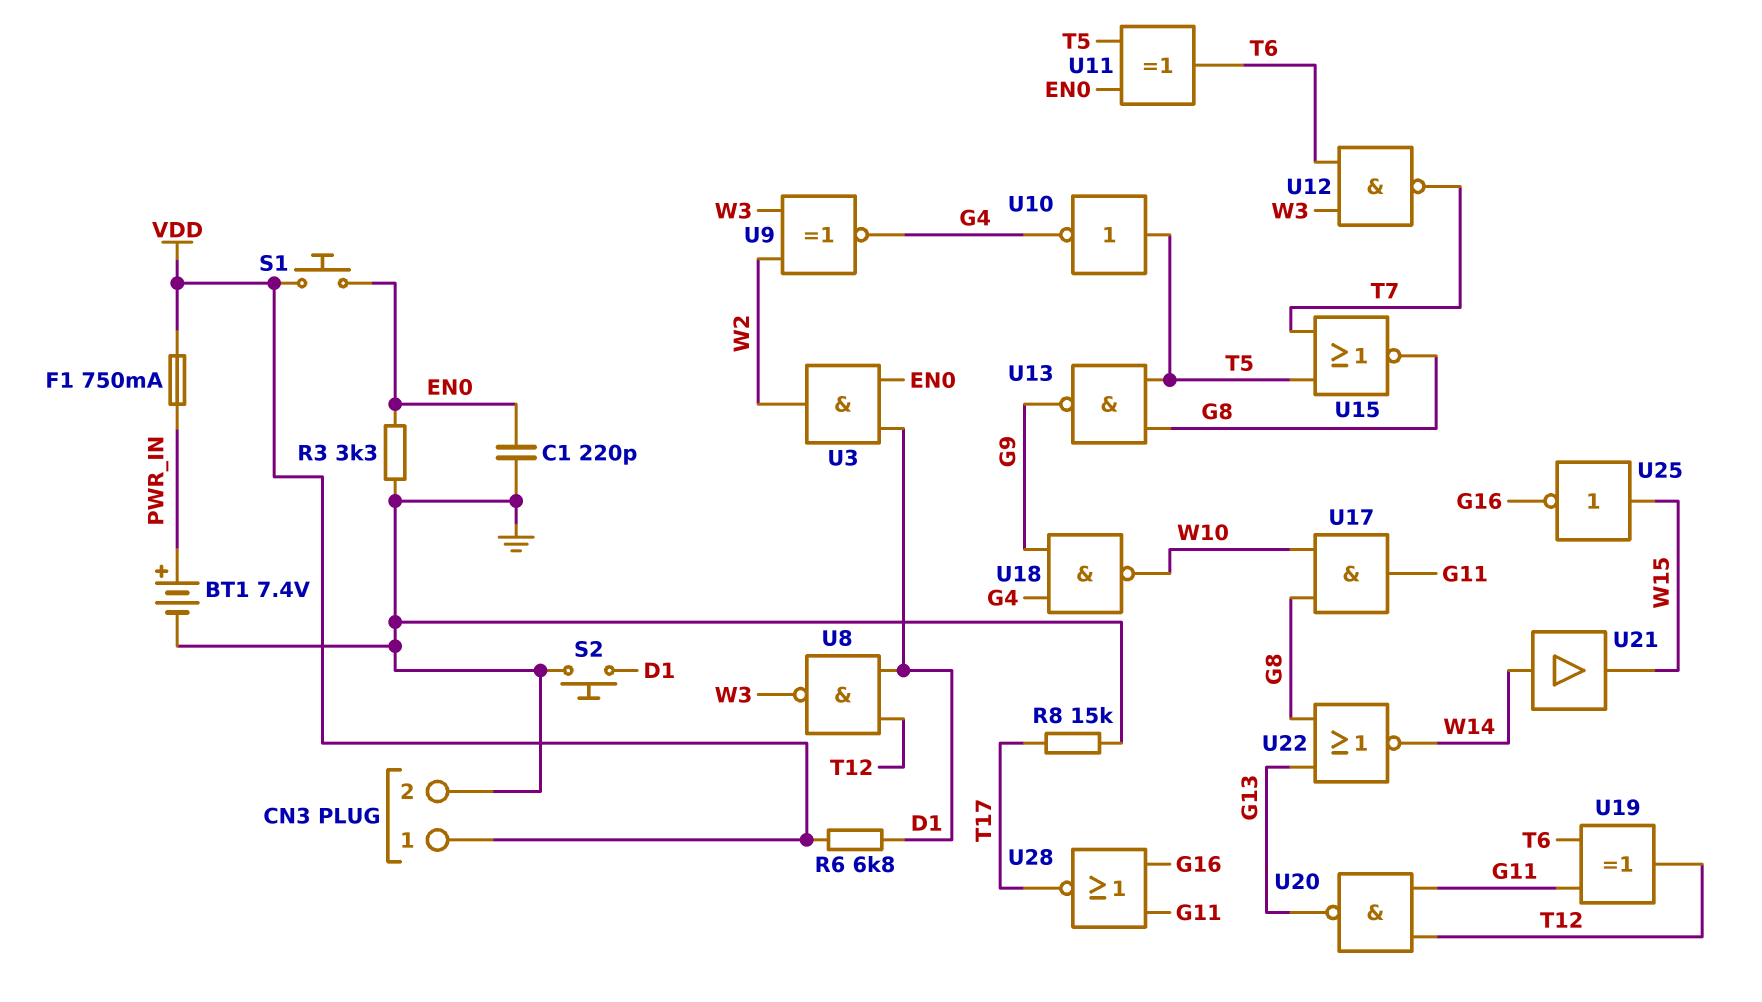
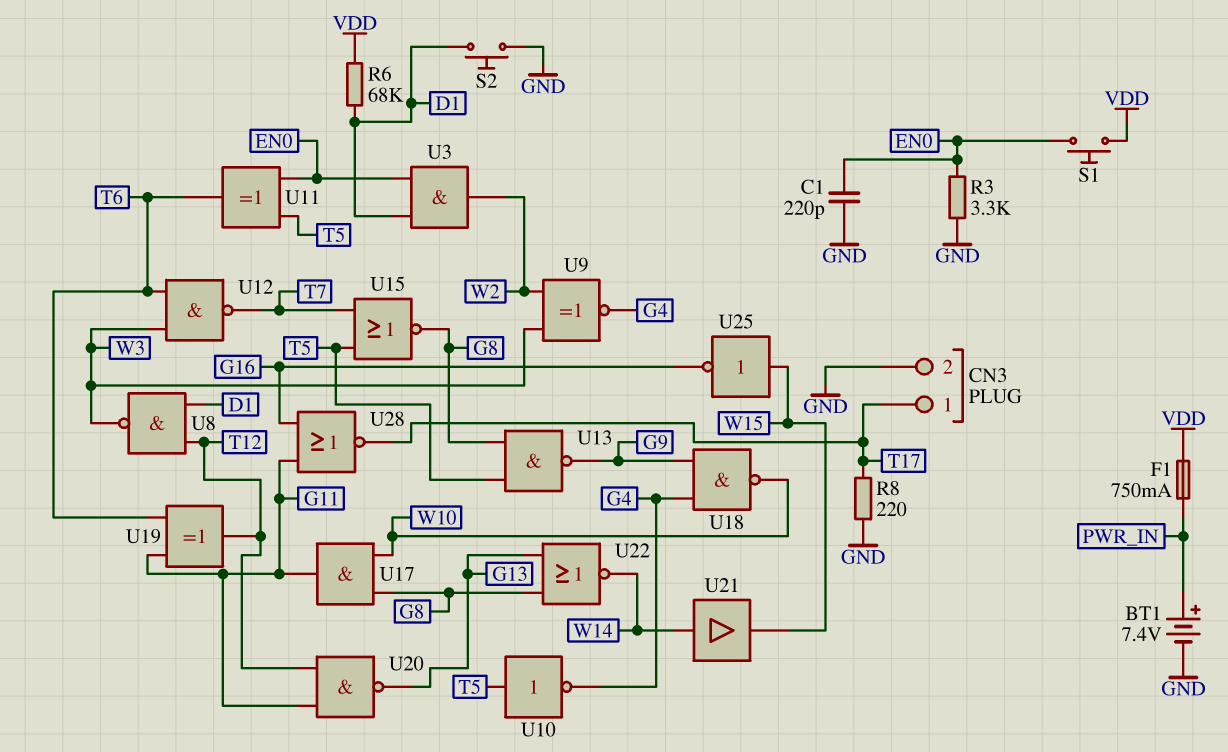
CN3 pin 1: VDD -> T17
R6: 6.8k (D1, VDD) -> 68k (D1, VDD)
R8: 15k (GND, T17) -> 220 (GND, T17)

